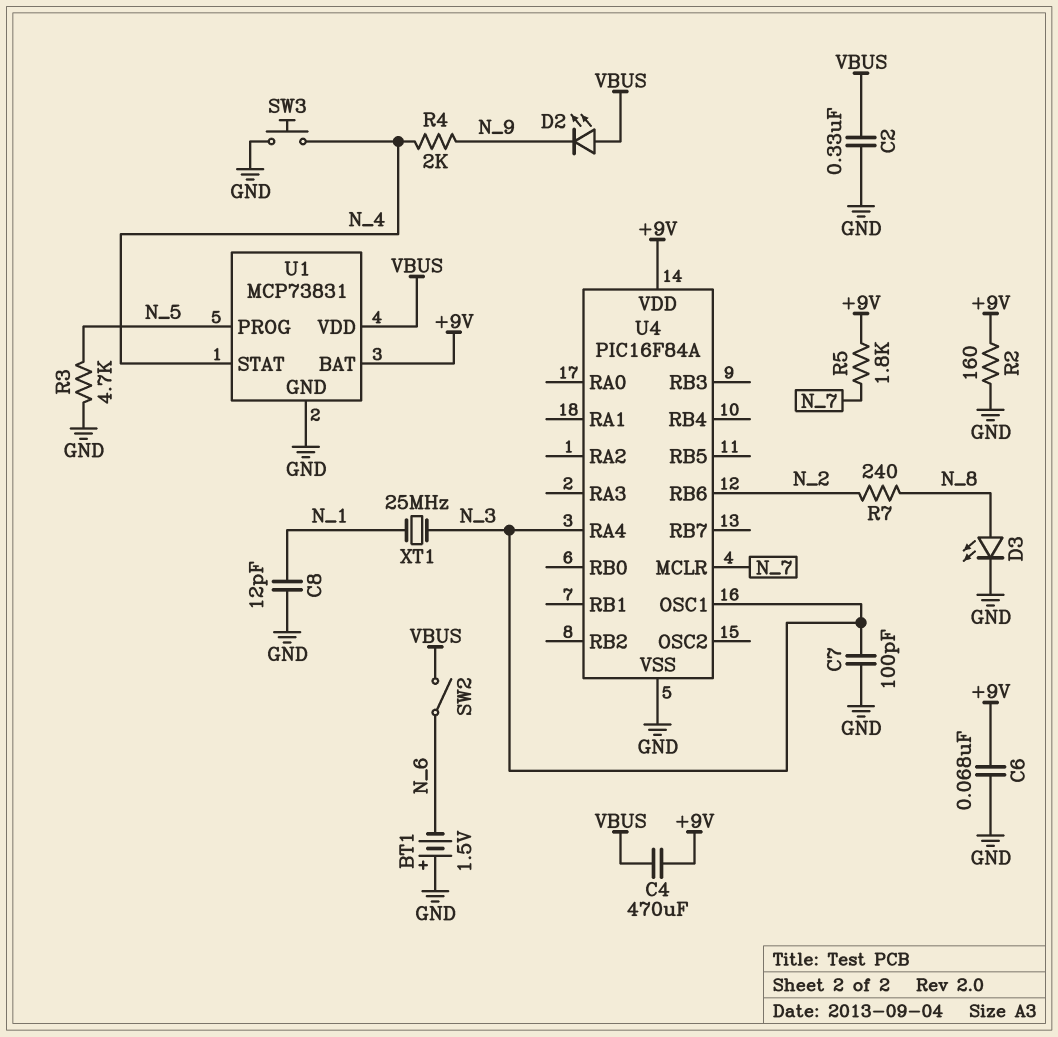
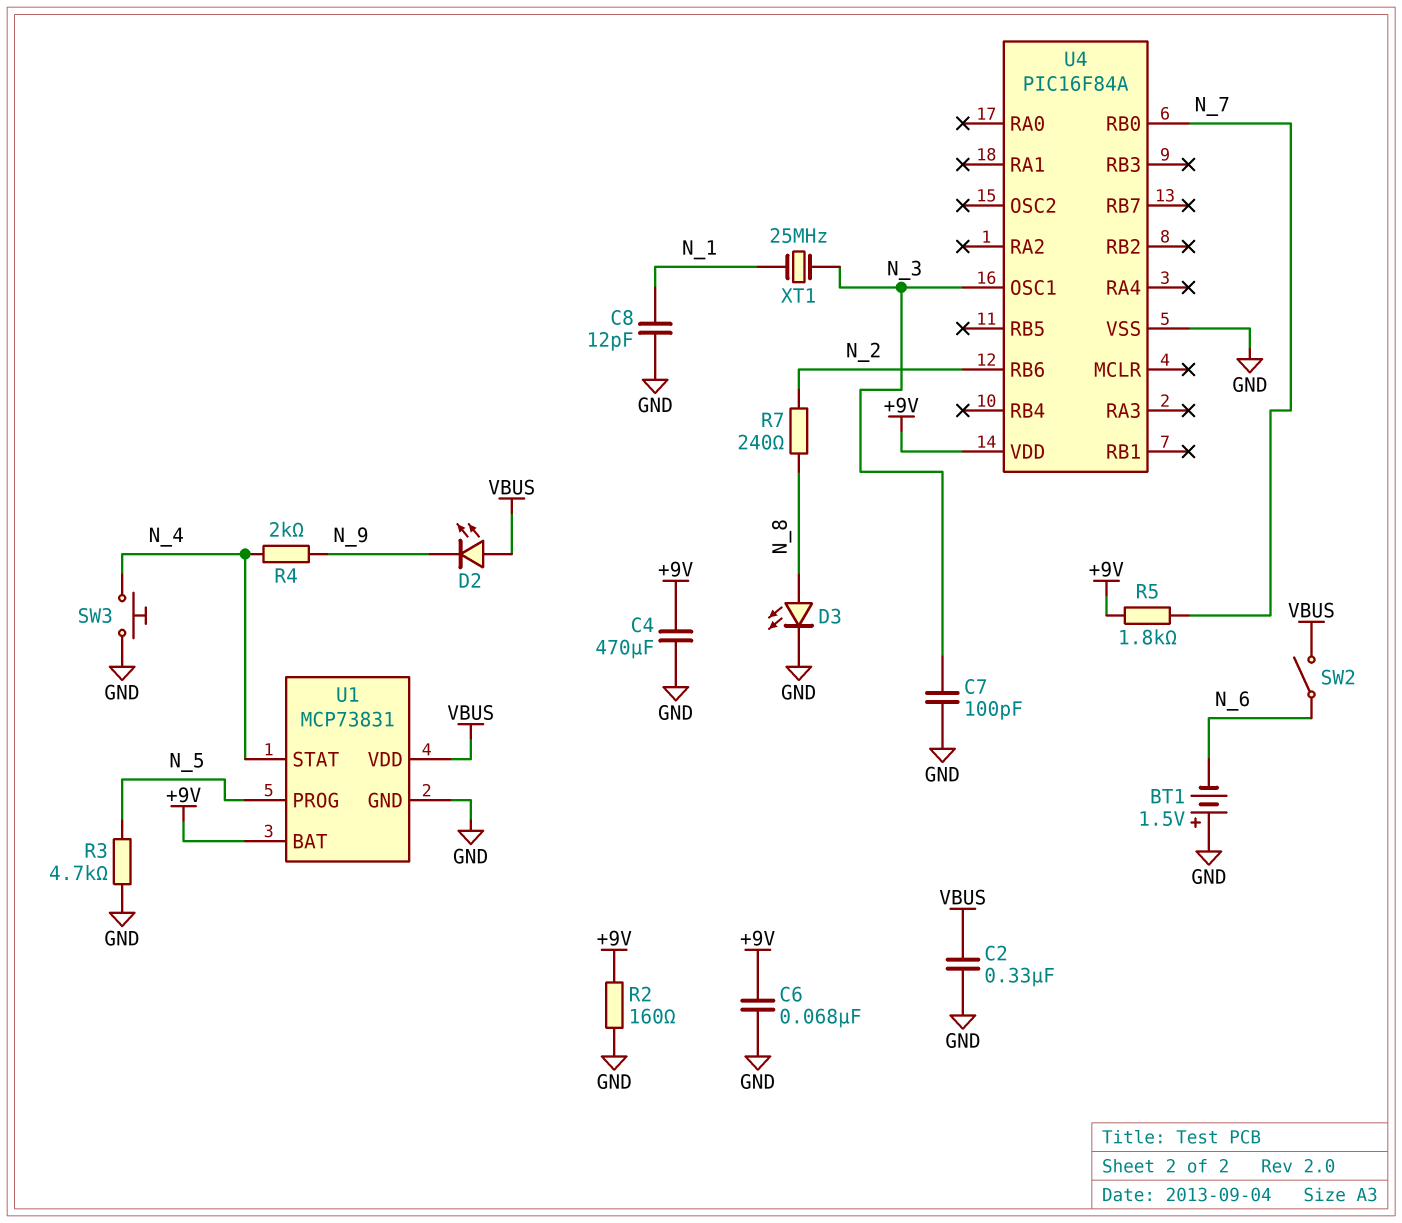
C4: 470uF (+9V, VBUS) -> 470uF (+9V, GND)
U4 pin MCLR: N_7 -> none
U4 pin RA4: N_3 -> none
U4 pin RB0: none -> N_7

